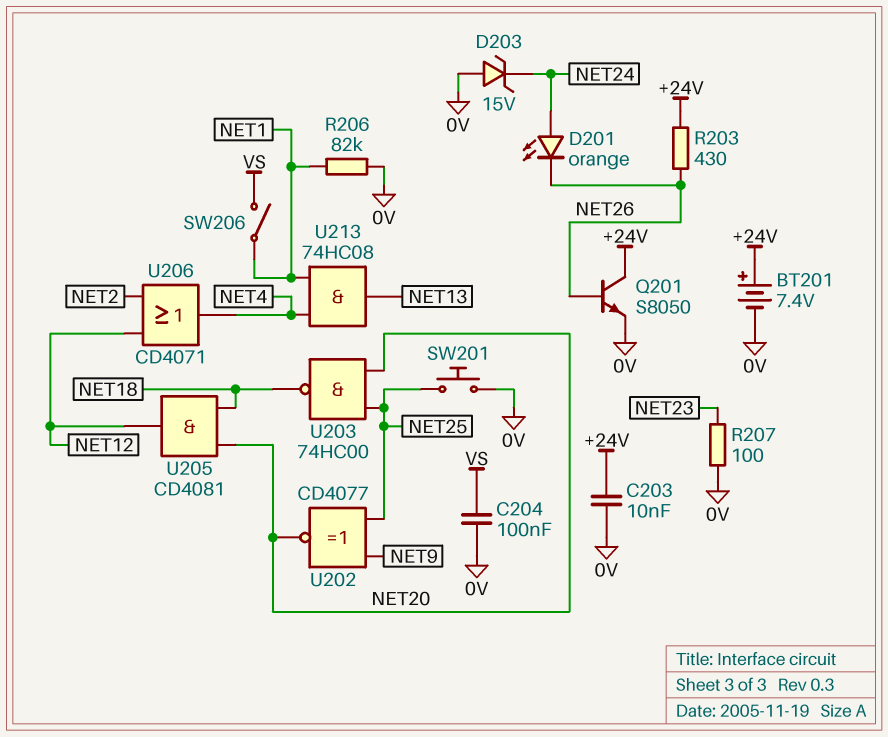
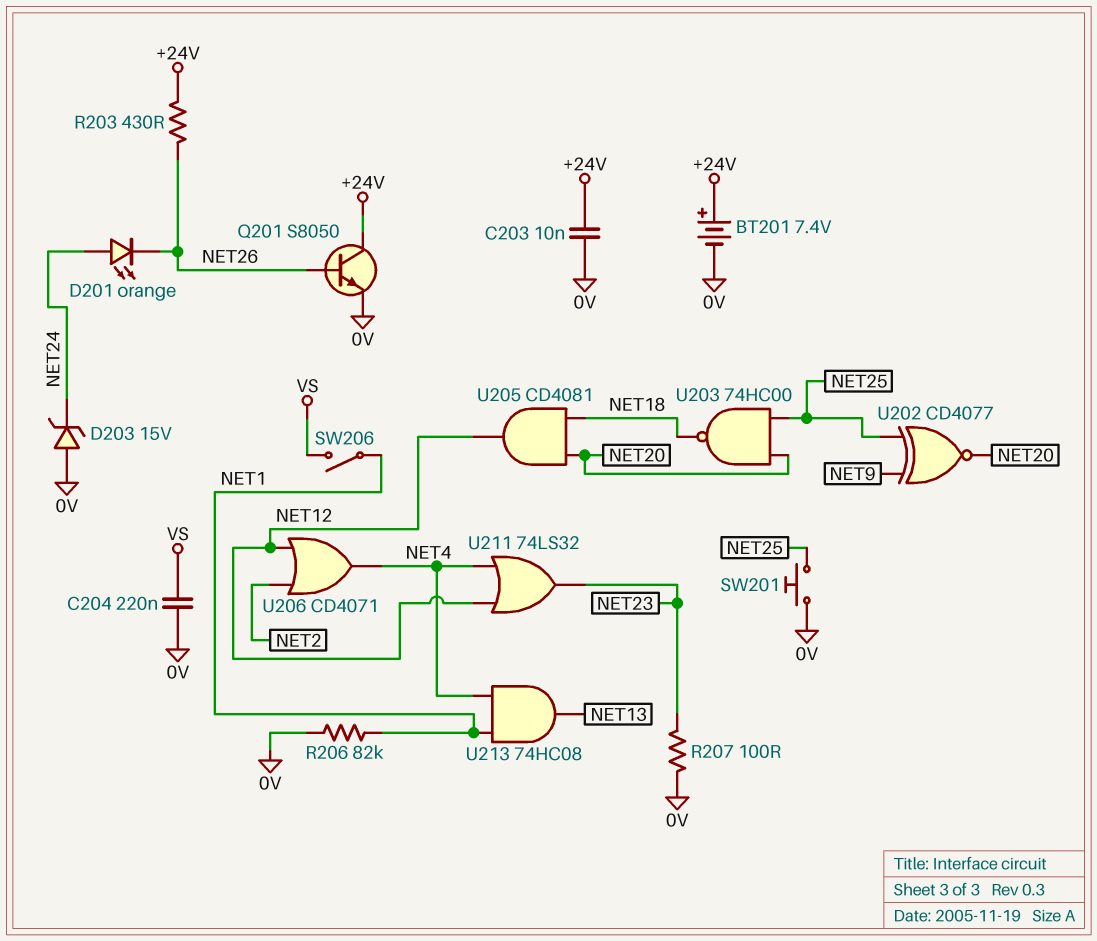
C204: 100nF (0V, VS) -> 220nF (0V, VS)
U211: none -> OR 74LS32 (in NET4, in NET12, out NET23)

